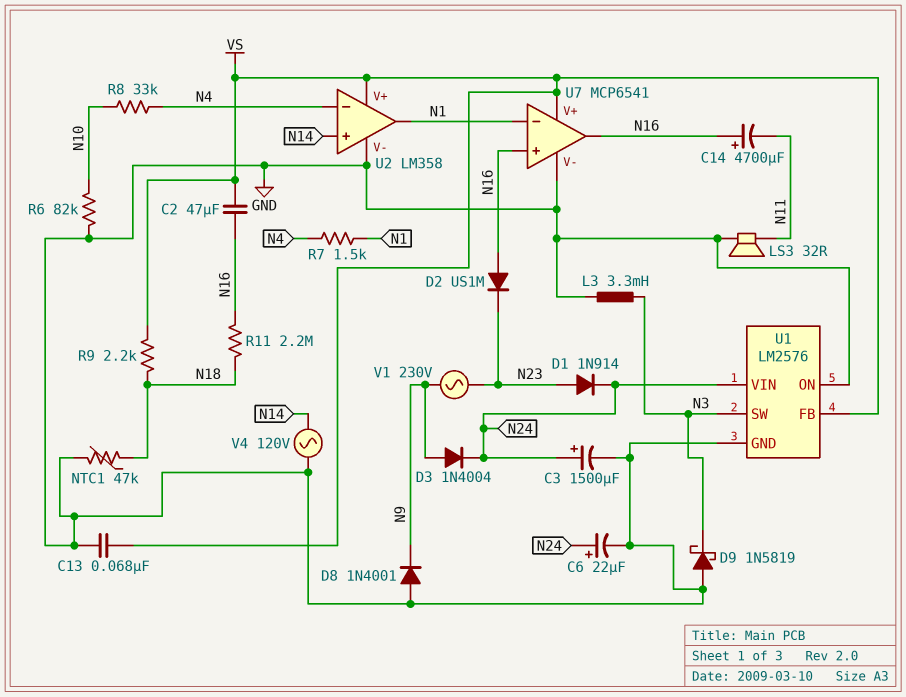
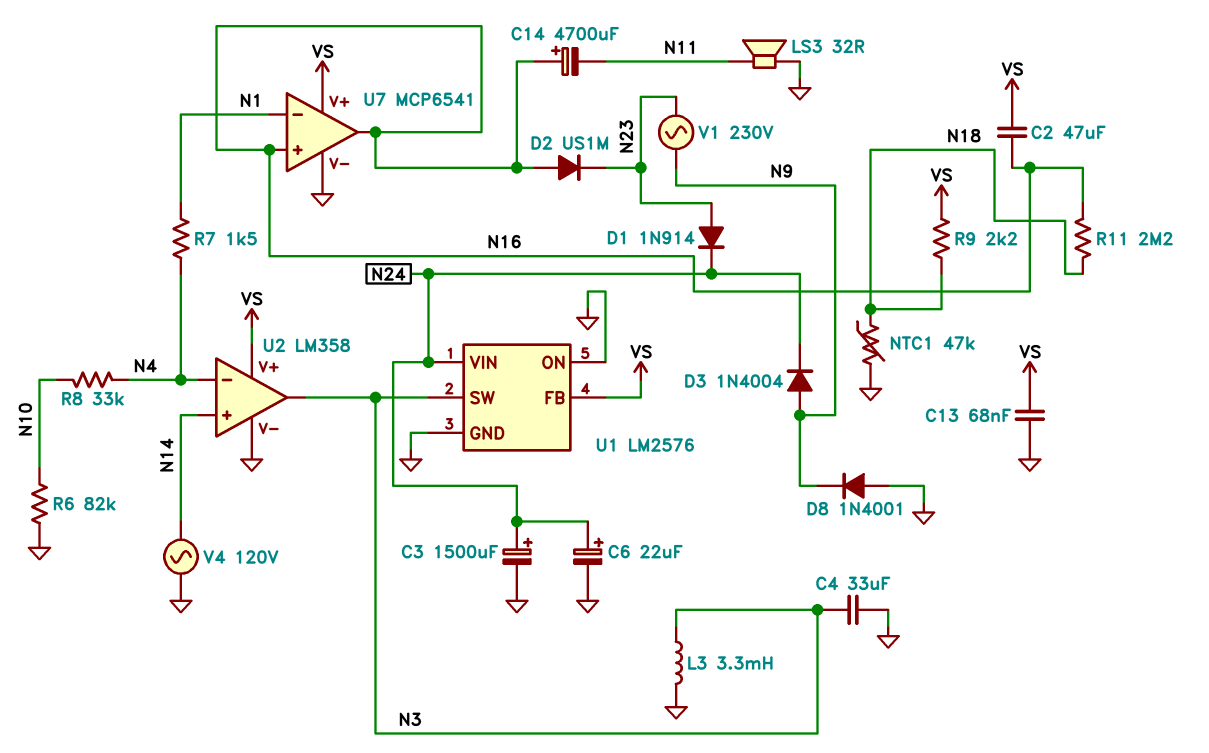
C4: none -> 33uF (GND, N3)
D9: schottky 1N5819 (A GND, K N3) -> none
U2 pin out: N1 -> N3

